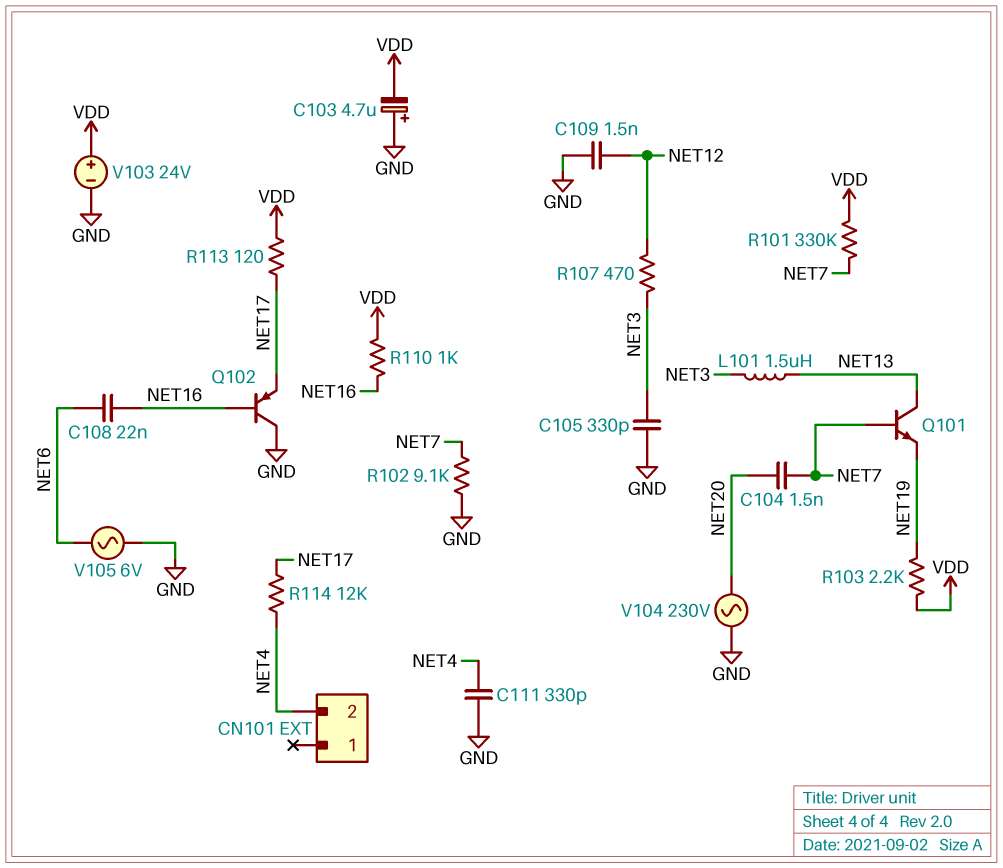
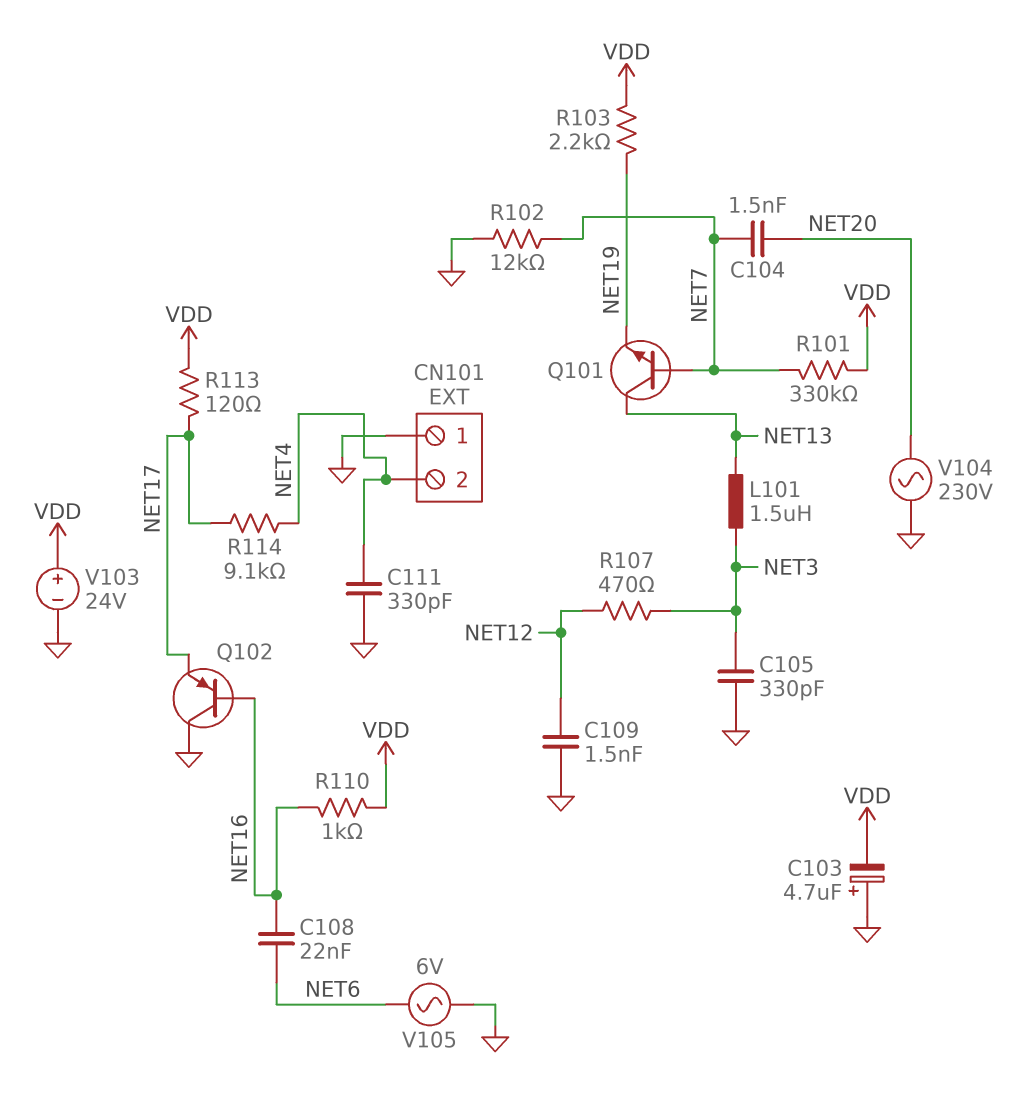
CN101 pin 1: none -> GND
R102: 9.1k (GND, NET7) -> 12k (GND, NET7)
R114: 12k (NET4, NET17) -> 9.1k (NET4, NET17)

